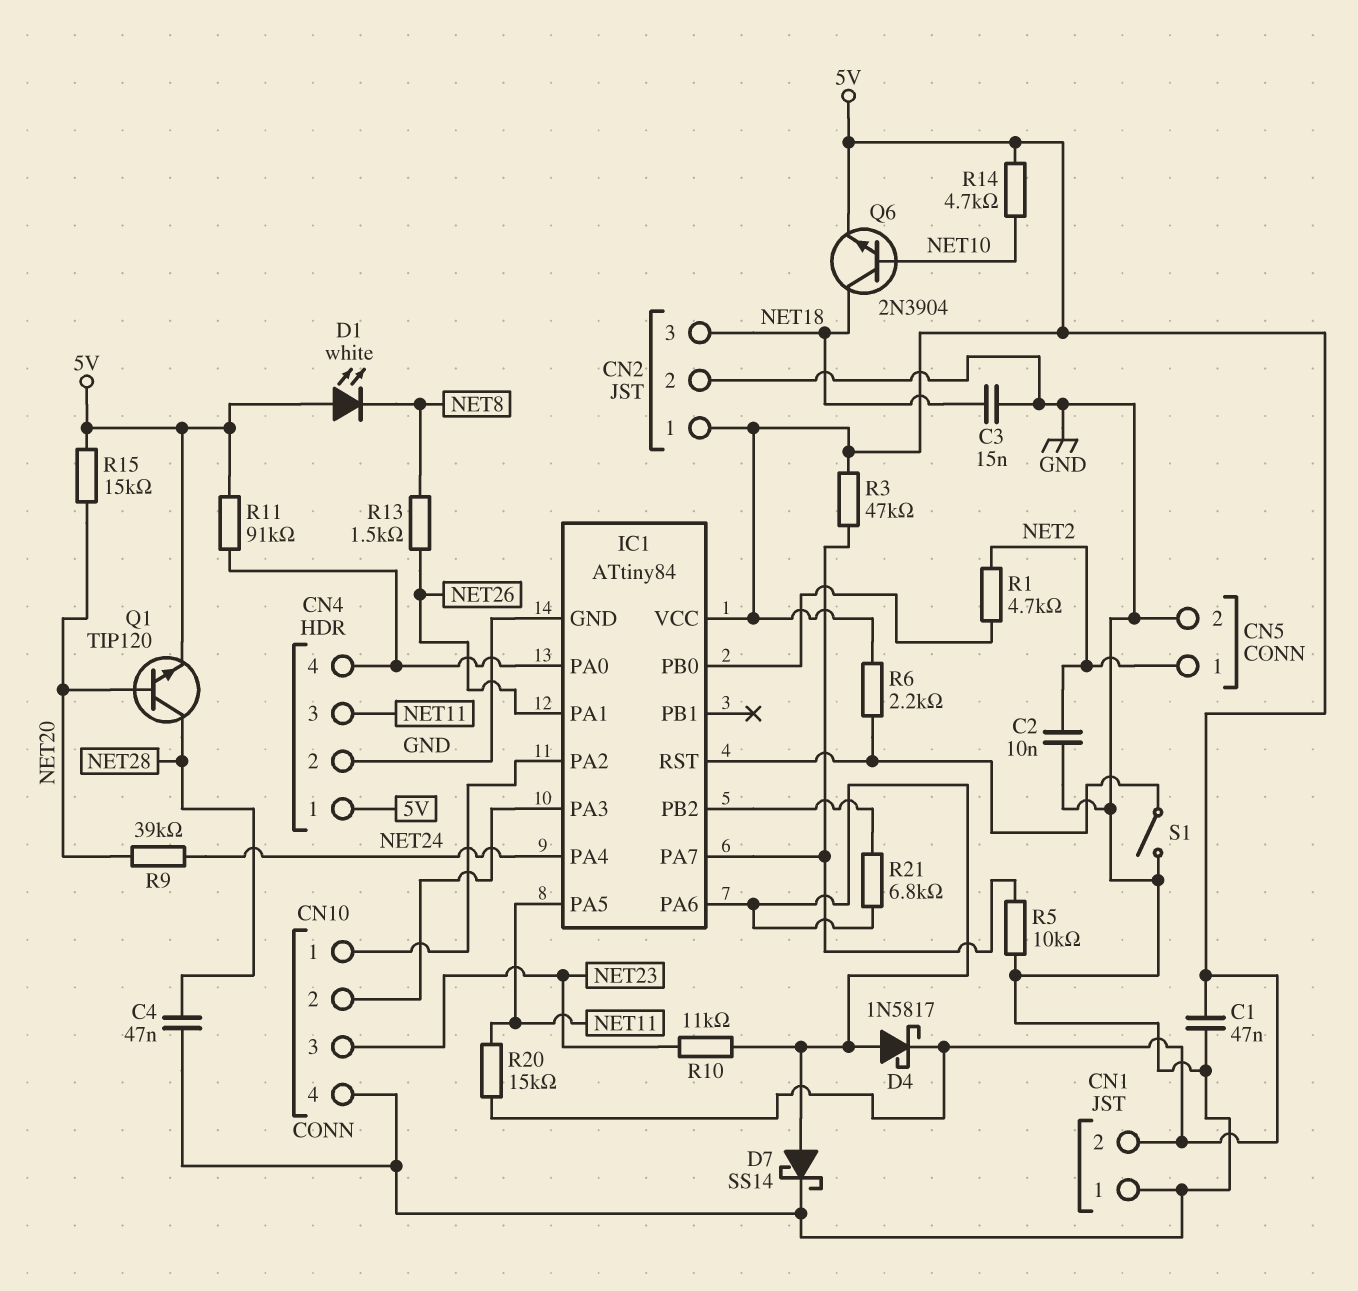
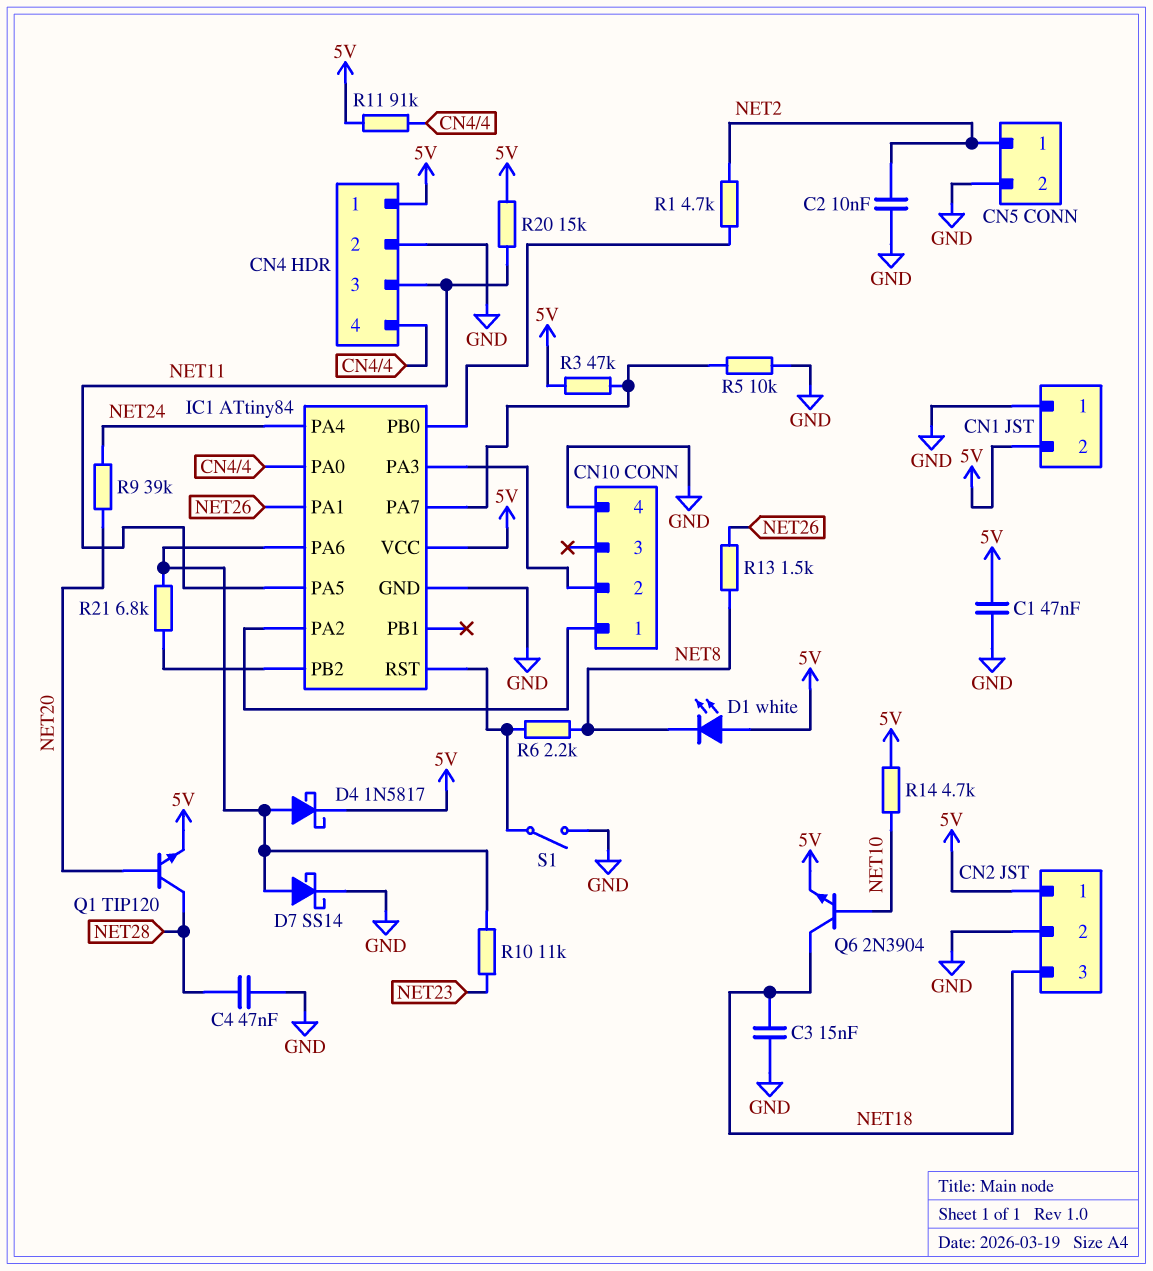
CN10 pin 3: NET23 -> none
R6: 2.2k (5V, IC1/RST) -> 2.2k (IC1/RST, NET8)
R15: 15k (5V, NET20) -> none

